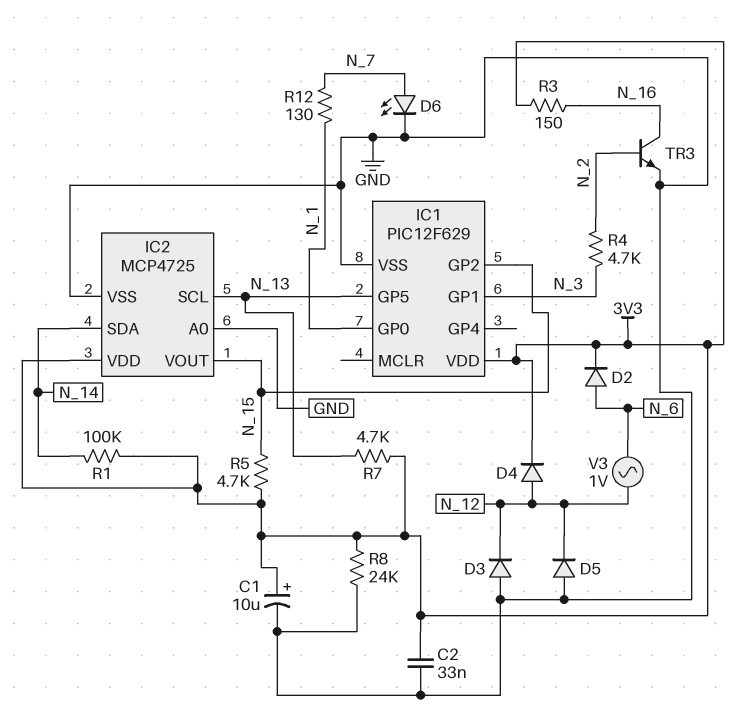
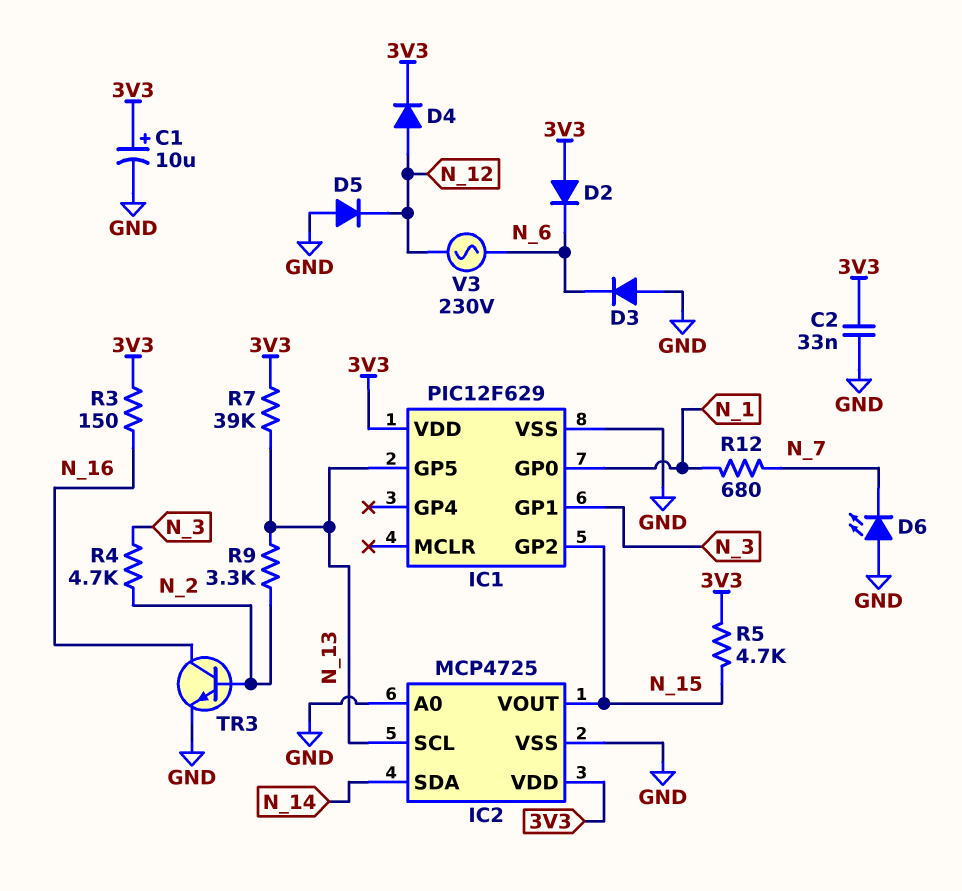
D2: diode (A N_6, K 3V3) -> diode (A 3V3, K N_6)
D3: diode (A GND, K N_12) -> diode (A GND, K N_6)
D6: LED (A N_7, K GND) -> LED (A GND, K N_7)
R1: 100k (3V3, N_14) -> none
R7: 4.7k (3V3, N_13) -> 39k (3V3, N_13)
R8: 24k (3V3, GND) -> none
R9: none -> 3.3k (N_2, N_13)
R12: 130 (N_1, N_7) -> 680 (N_1, N_7)
V3: AC 1V (N_6, N_12) -> AC 230V (N_6, N_12)

